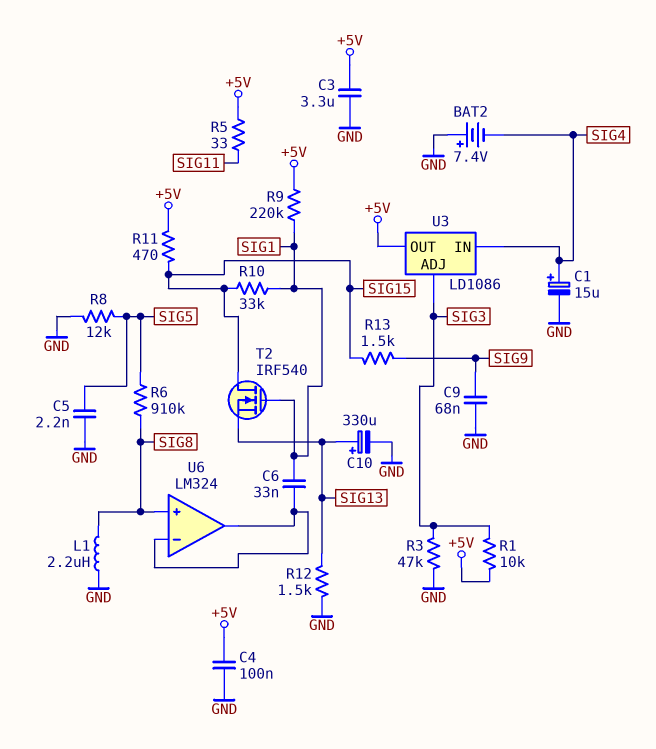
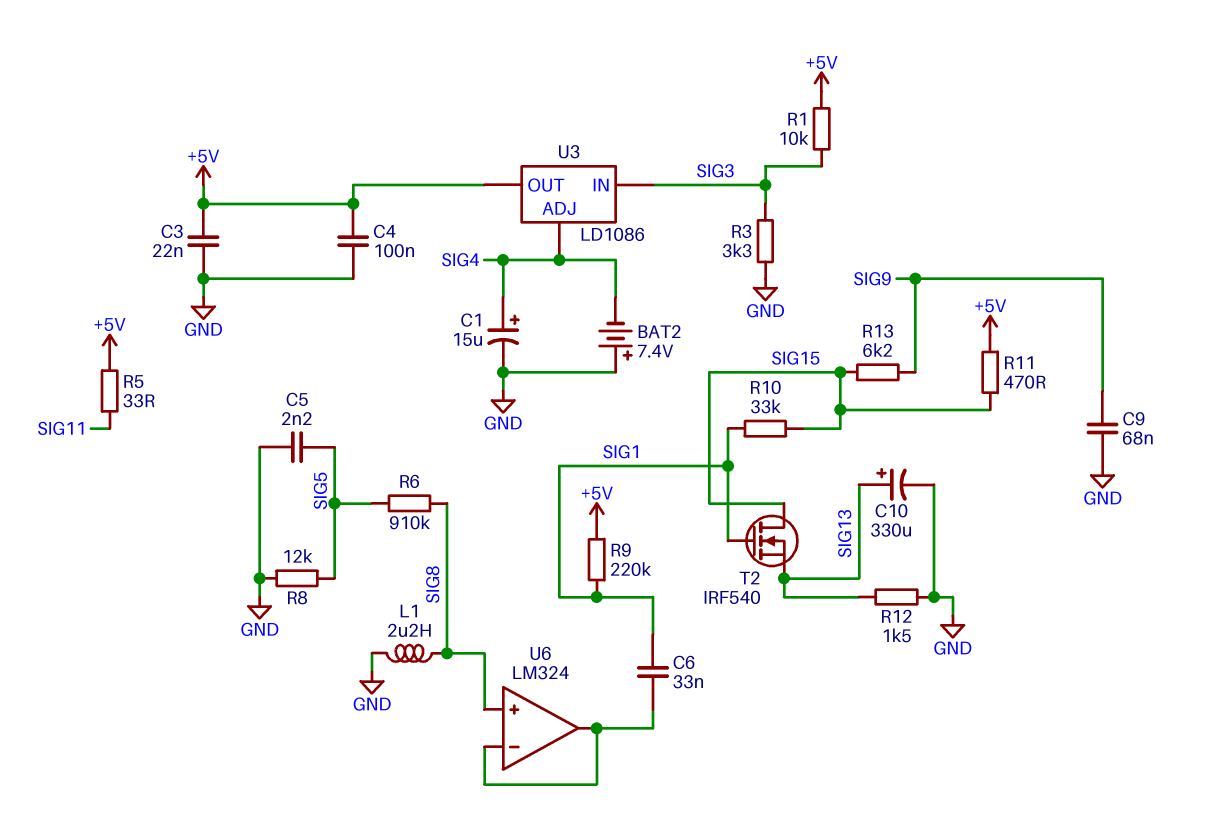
C3: 3.3uF (+5V, GND) -> 22nF (+5V, GND)
R3: 47k (GND, SIG3) -> 3.3k (GND, SIG3)
R13: 1.5k (SIG9, SIG15) -> 6.2k (SIG9, SIG15)
U3 pin ADJ: SIG3 -> SIG4
U3 pin IN: SIG4 -> SIG3

